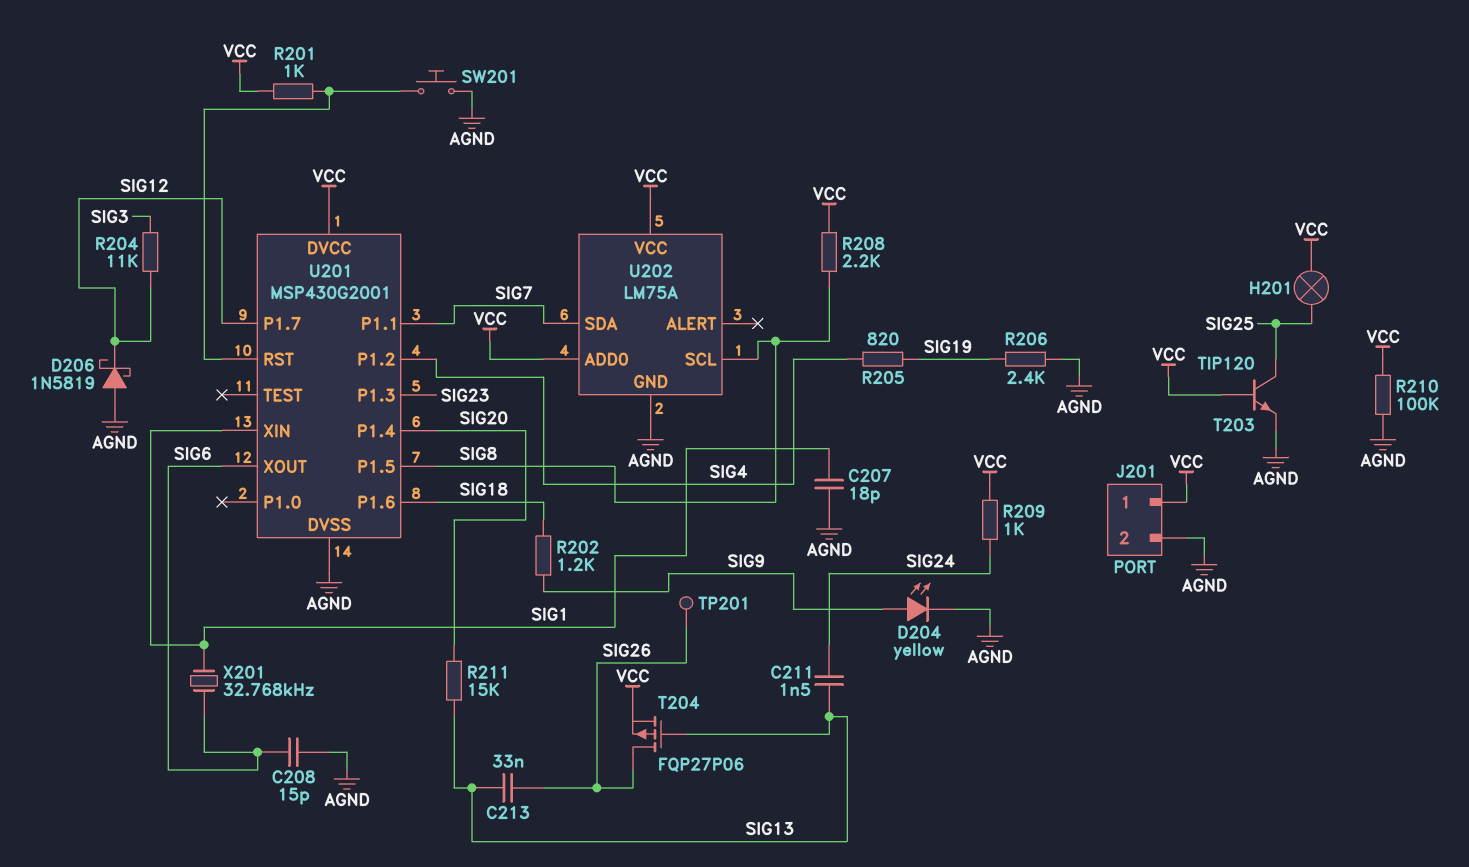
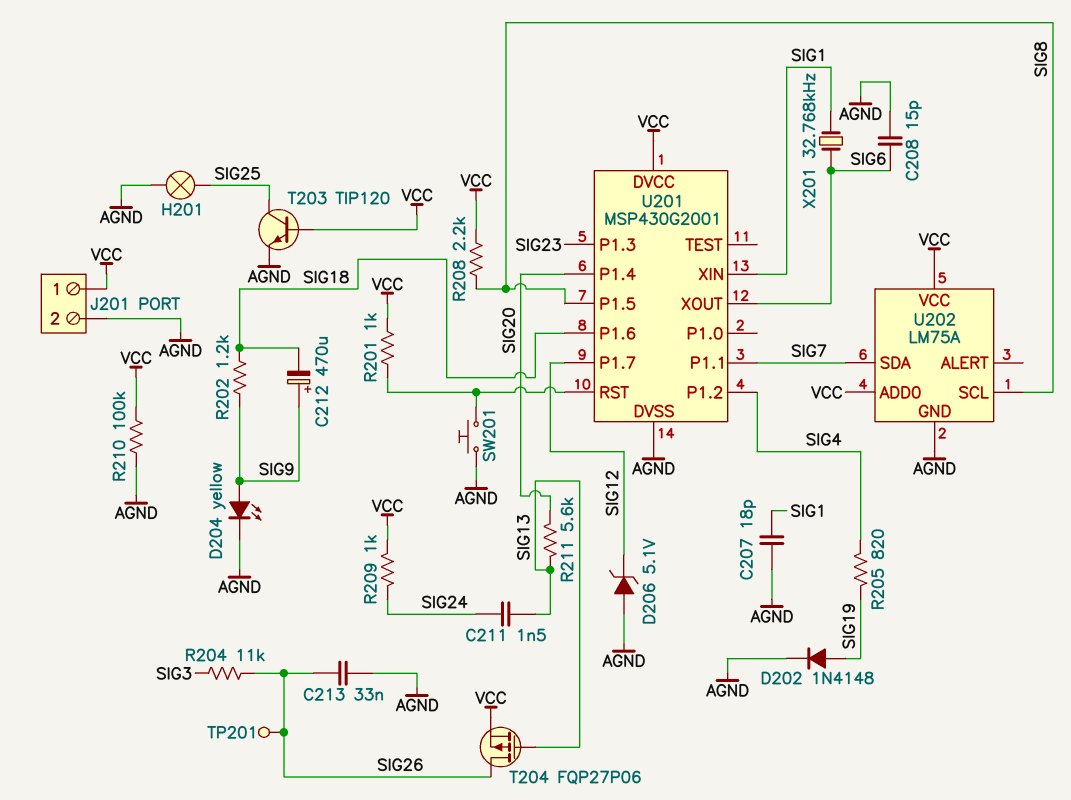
C212: none -> 470uF (plus SIG9, minus SIG18)
C213: 33nF (SIG13, SIG26) -> 33nF (AGND, SIG26)
D202: none -> diode 1N4148 (A SIG19, K AGND)
D206: schottky 1N5819 (A AGND, K SIG12) -> zener 5.1V (A AGND, K SIG12)
H201: lamp (SIG25, VCC) -> lamp (AGND, SIG25)
R204: 11k (SIG3, SIG12) -> 11k (SIG3, SIG26)
R206: 2.4k (AGND, SIG19) -> none
R211: 15k (SIG13, SIG20) -> 5.6k (SIG13, SIG20)

